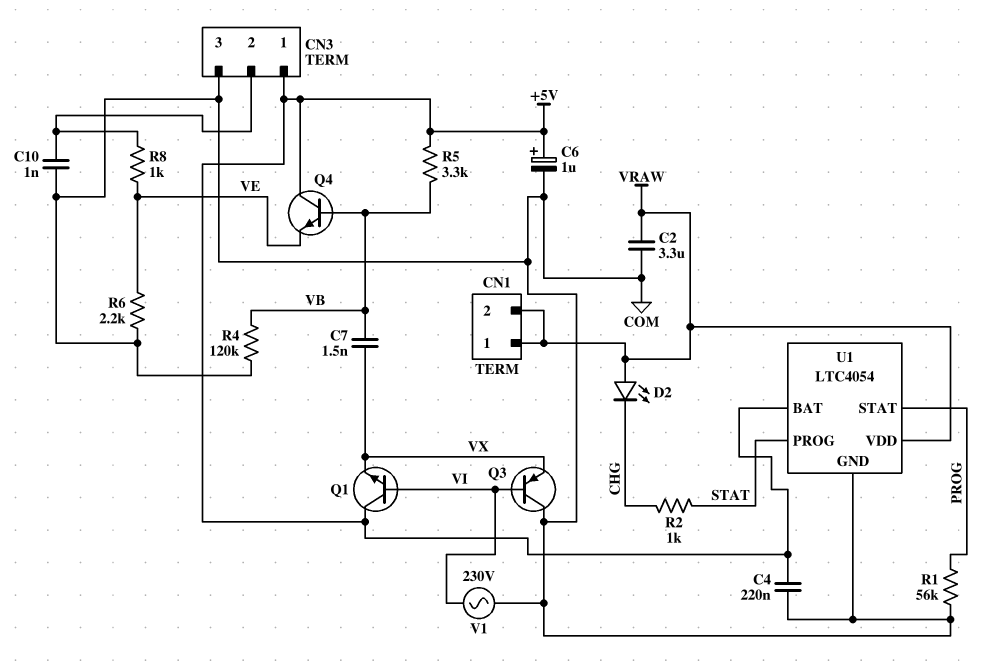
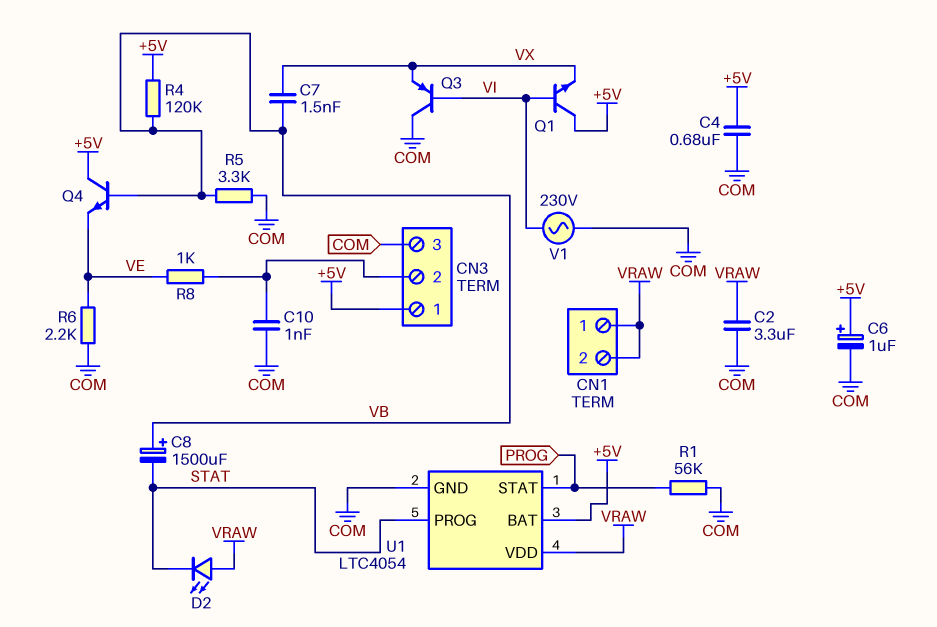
C4: 220nF (+5V, COM) -> 680nF (+5V, COM)
C8: none -> 1500uF (plus VB, minus STAT)
D2: LED (A VRAW, K CHG) -> LED (A VRAW, K STAT)
R2: 1k (CHG, STAT) -> none
R4: 120k (COM, VB) -> 120k (+5V, VB)
R5: 3.3k (+5V, VB) -> 3.3k (COM, VB)

